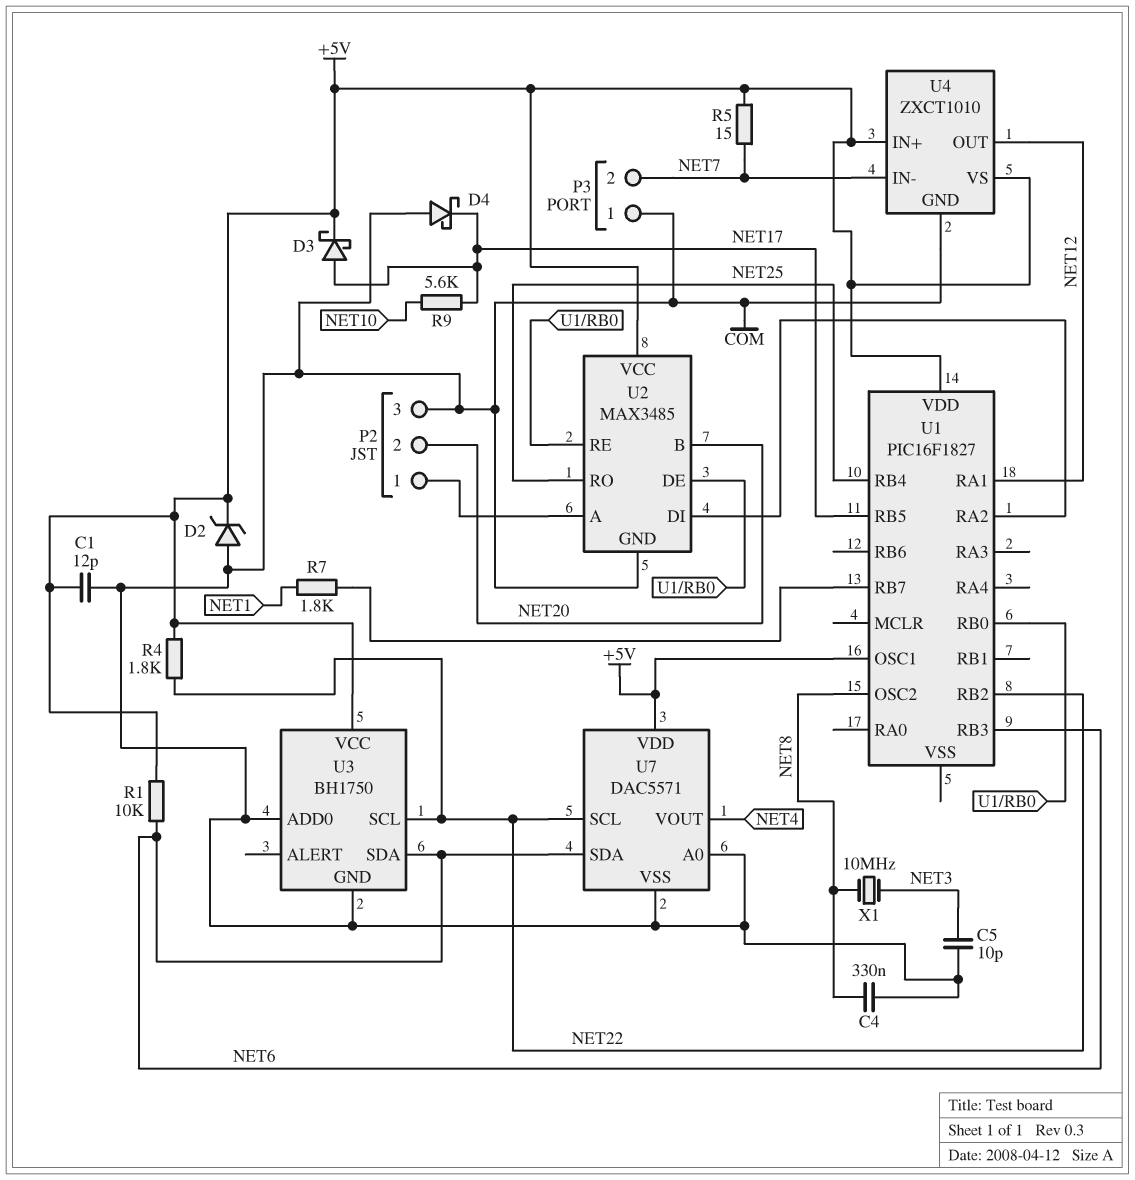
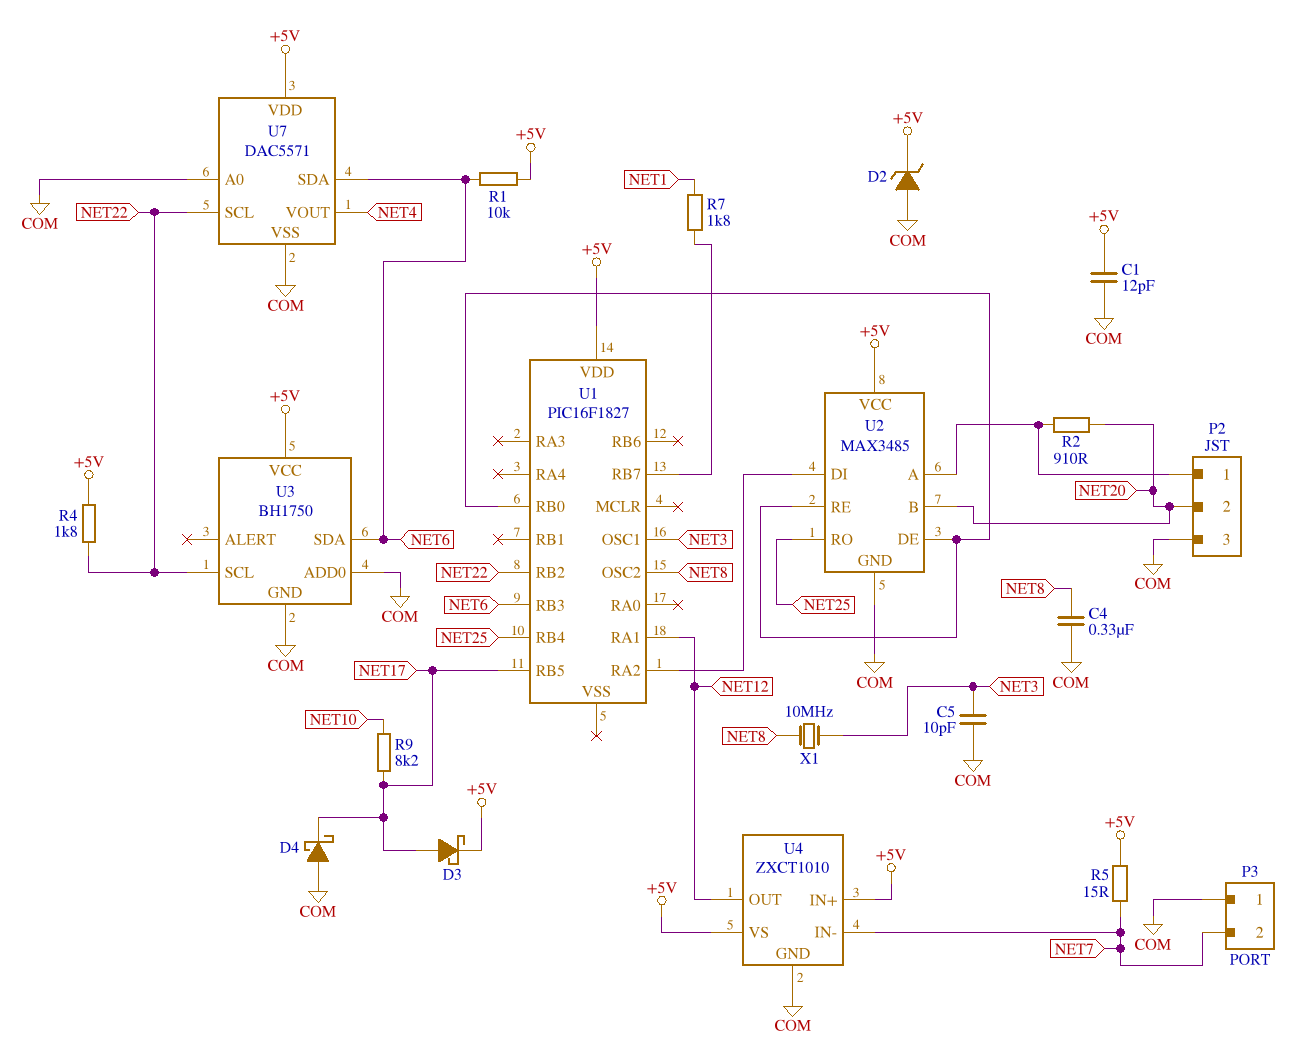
R2: none -> 910 (NET20, P2/1)
R9: 5.6k (NET10, NET17) -> 8.2k (NET10, NET17)
U1 pin OSC1: +5V -> NET3

